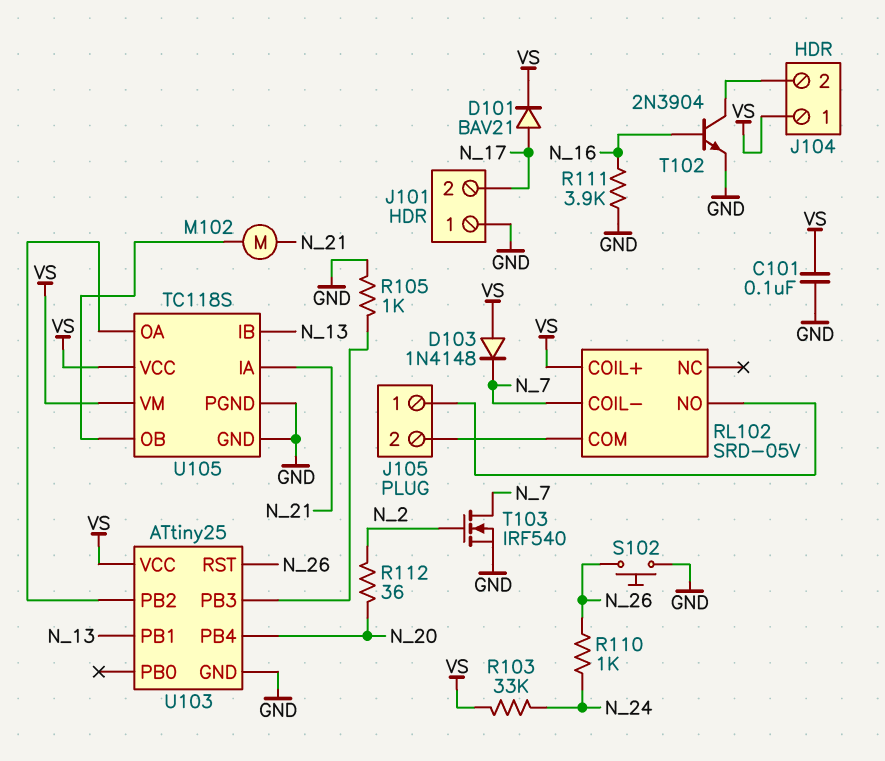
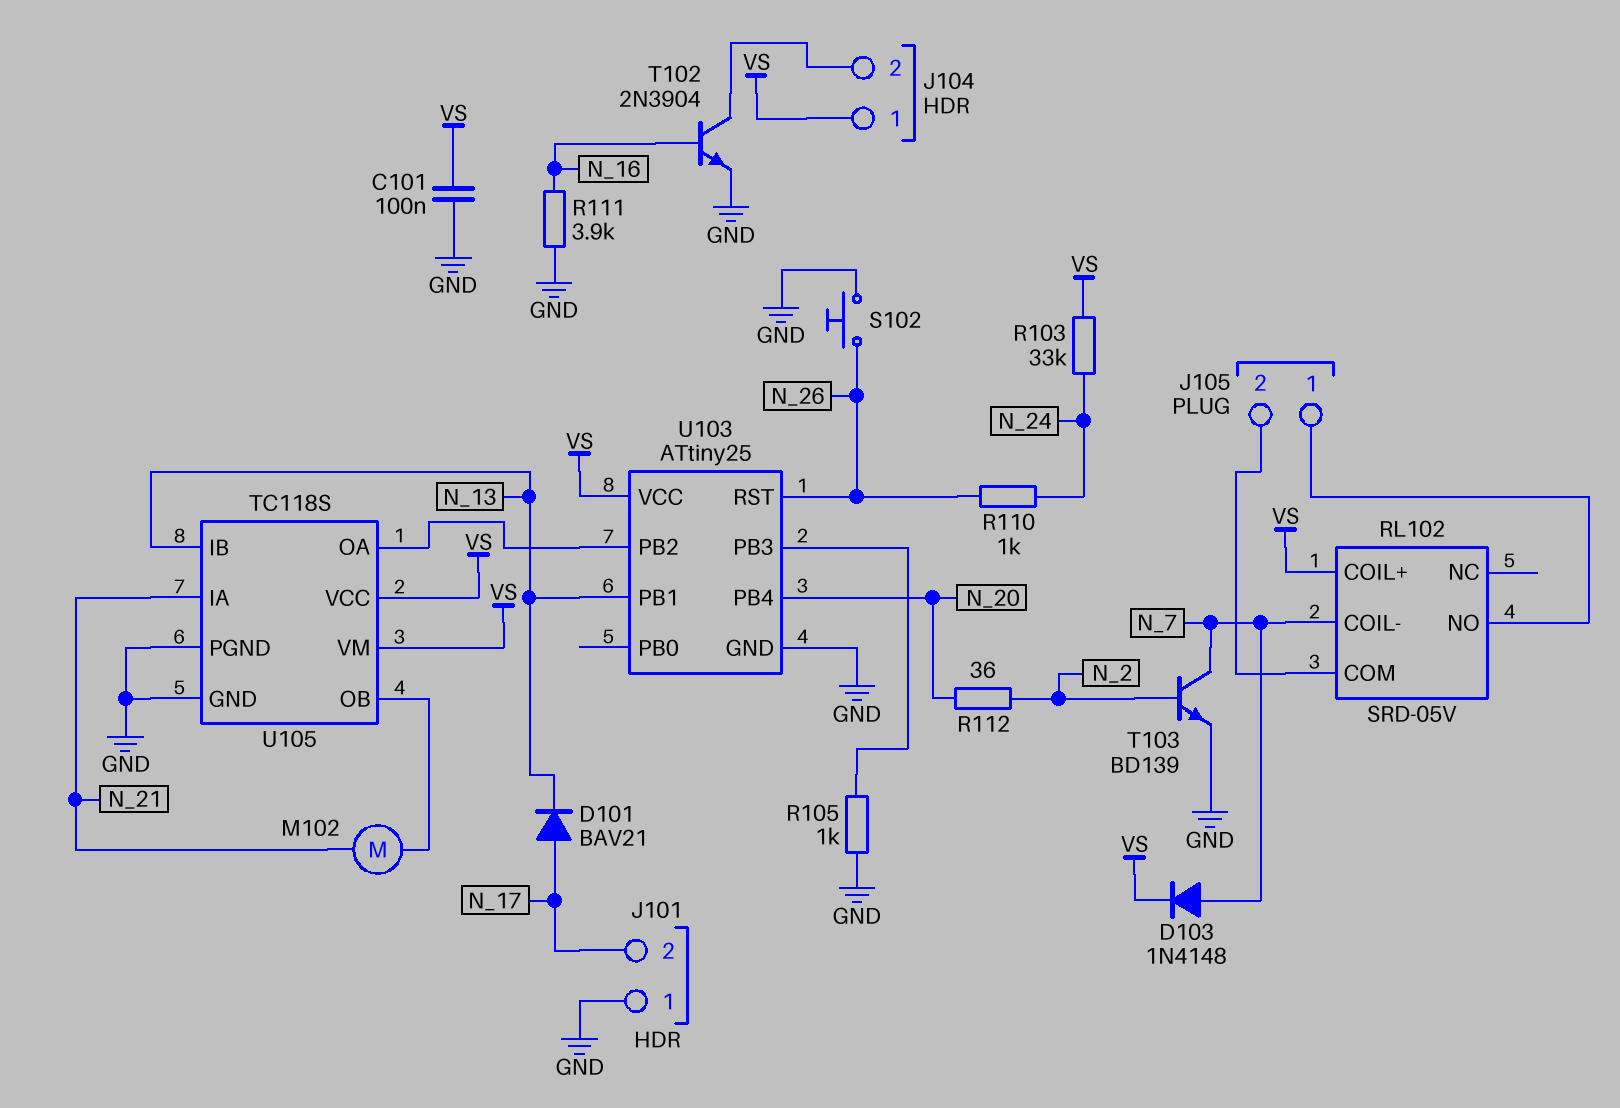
D101: diode BAV21 (A N_17, K VS) -> diode BAV21 (A N_17, K N_13)
D103: diode 1N4148 (A VS, K N_7) -> diode 1N4148 (A N_7, K VS)
T103: NMOS IRF540 (G N_2, D N_7, S GND) -> NPN BD139 (B N_2, C N_7, E GND)

